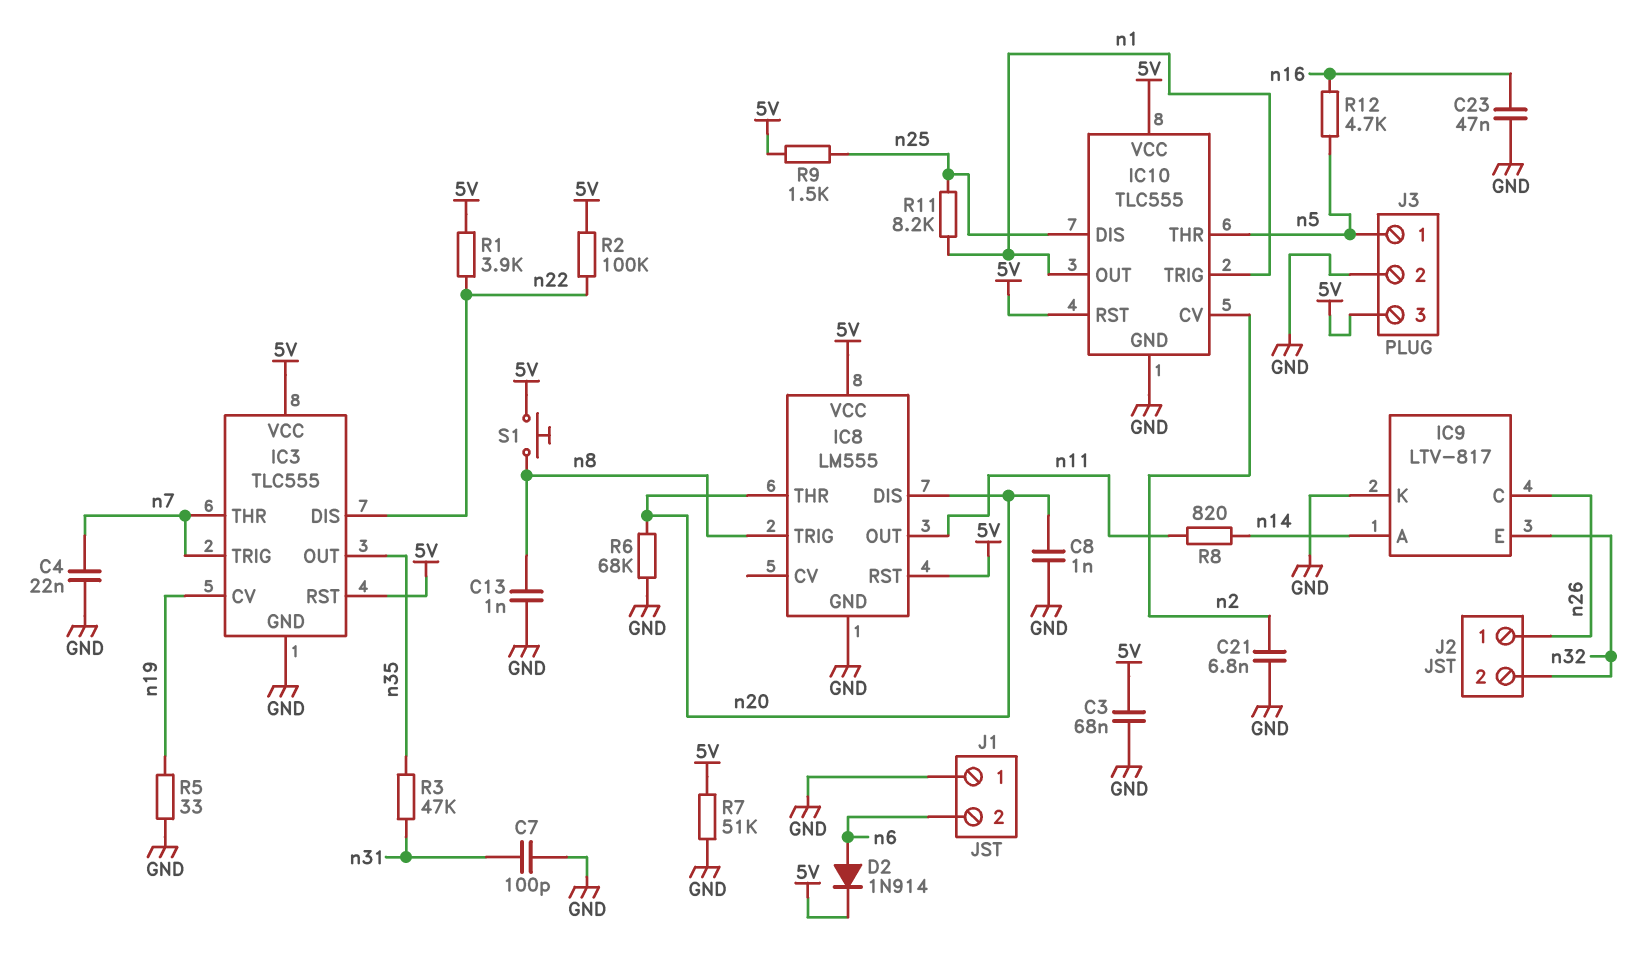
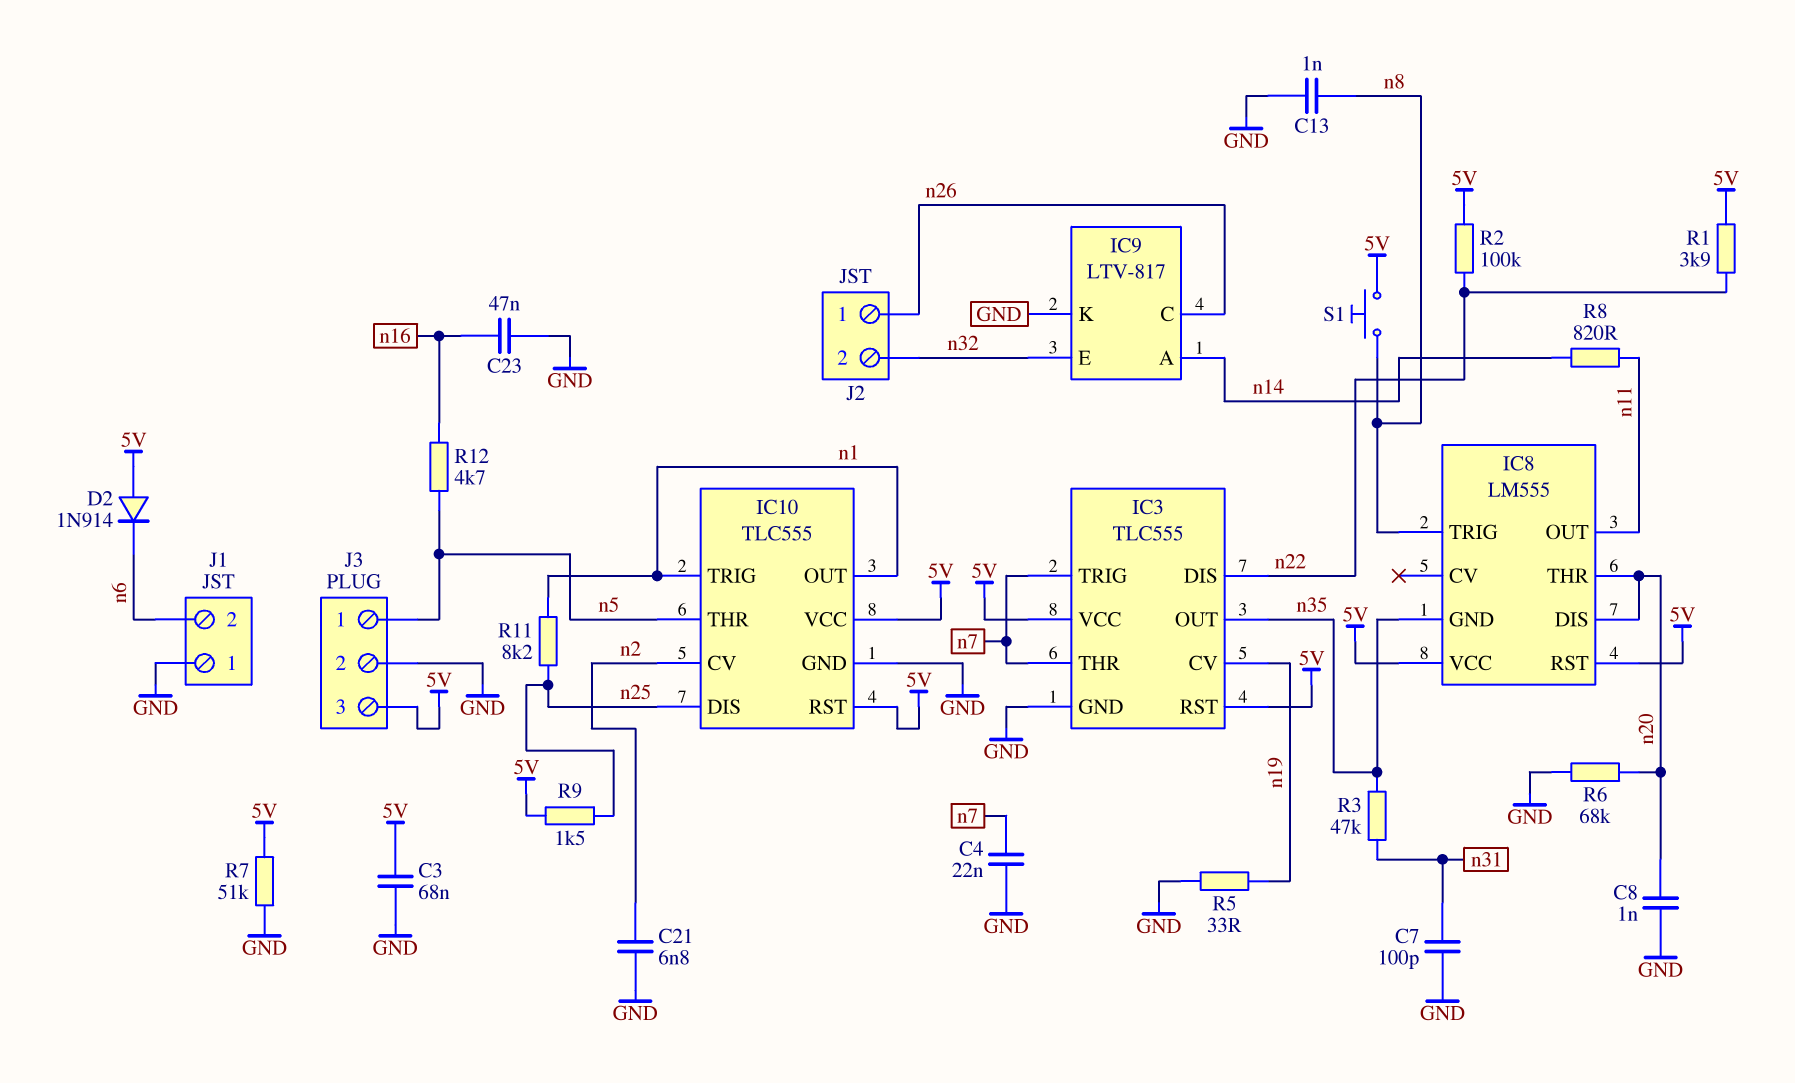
D2: diode 1N914 (A n6, K 5V) -> diode 1N914 (A 5V, K n6)
IC8 pin GND: GND -> n35

